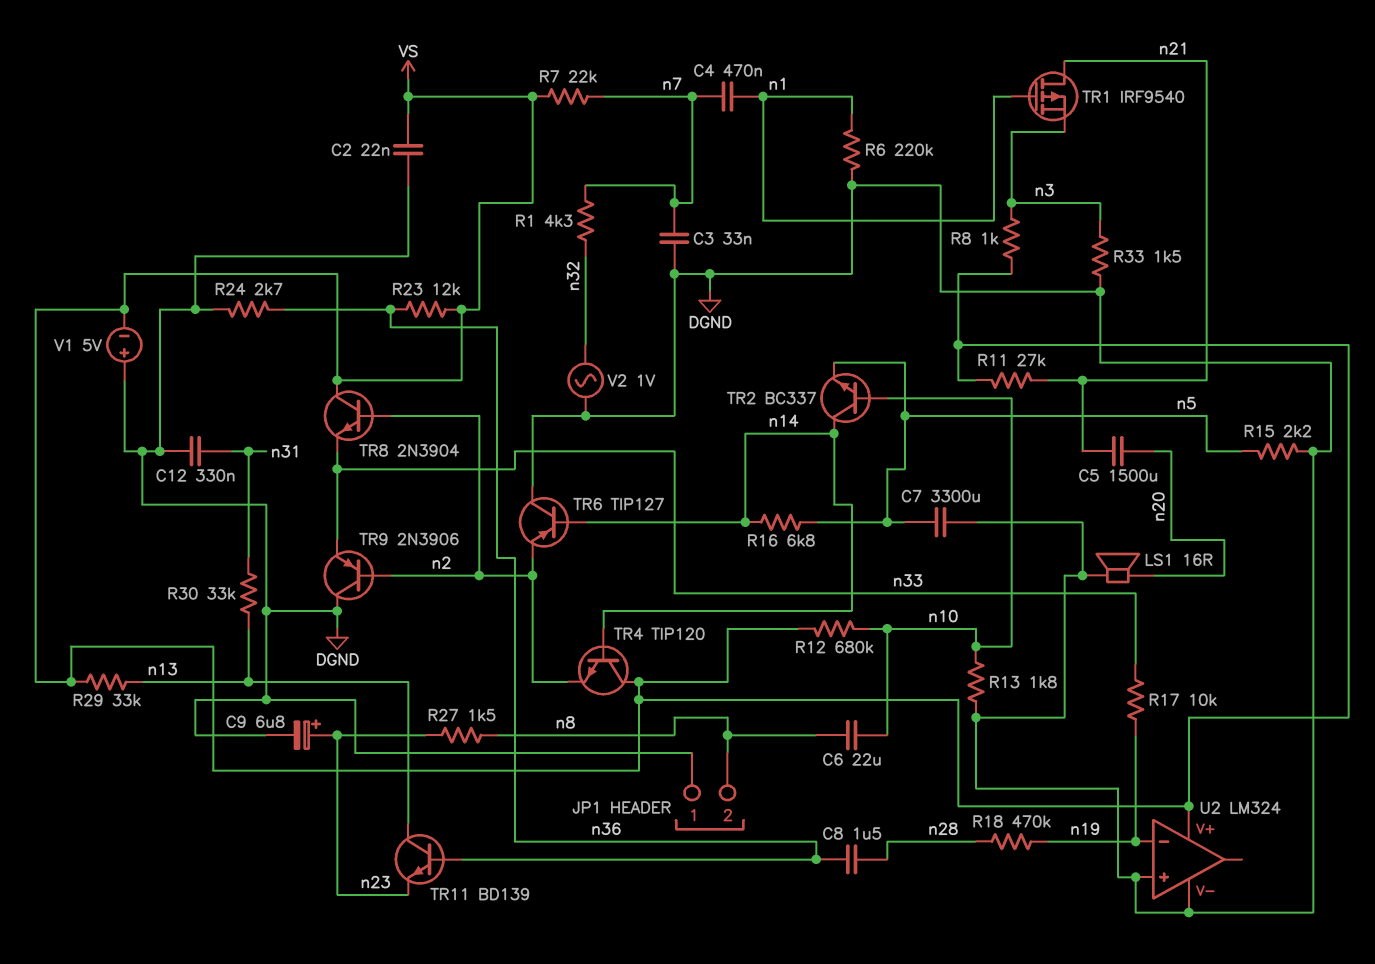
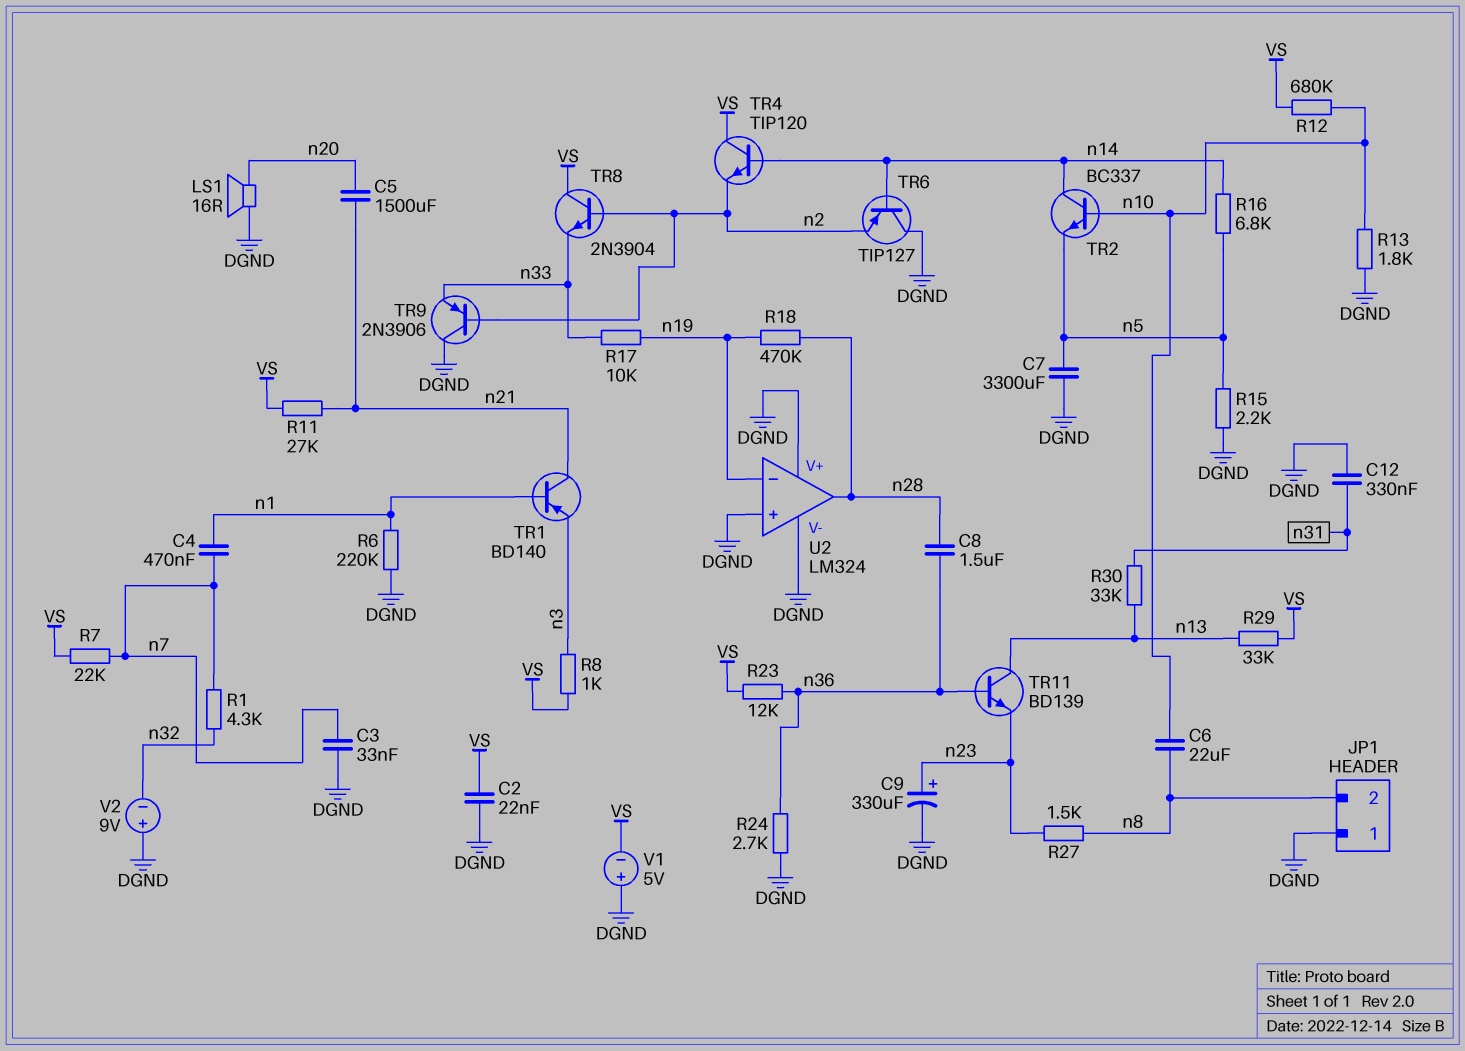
C9: 6.8uF (plus n23, minus DGND) -> 330uF (plus n23, minus DGND)
R33: 1.5k (DGND, n3) -> none
TR1: PMOS IRF9540 (G n1, D n21, S n3) -> PNP BD140 (B n1, C n21, E n3)
U2 pin V+: VS -> DGND
U2 pin out: none -> n28
V2: AC 1V (DGND, n32) -> 9V (plus DGND, minus n32)

